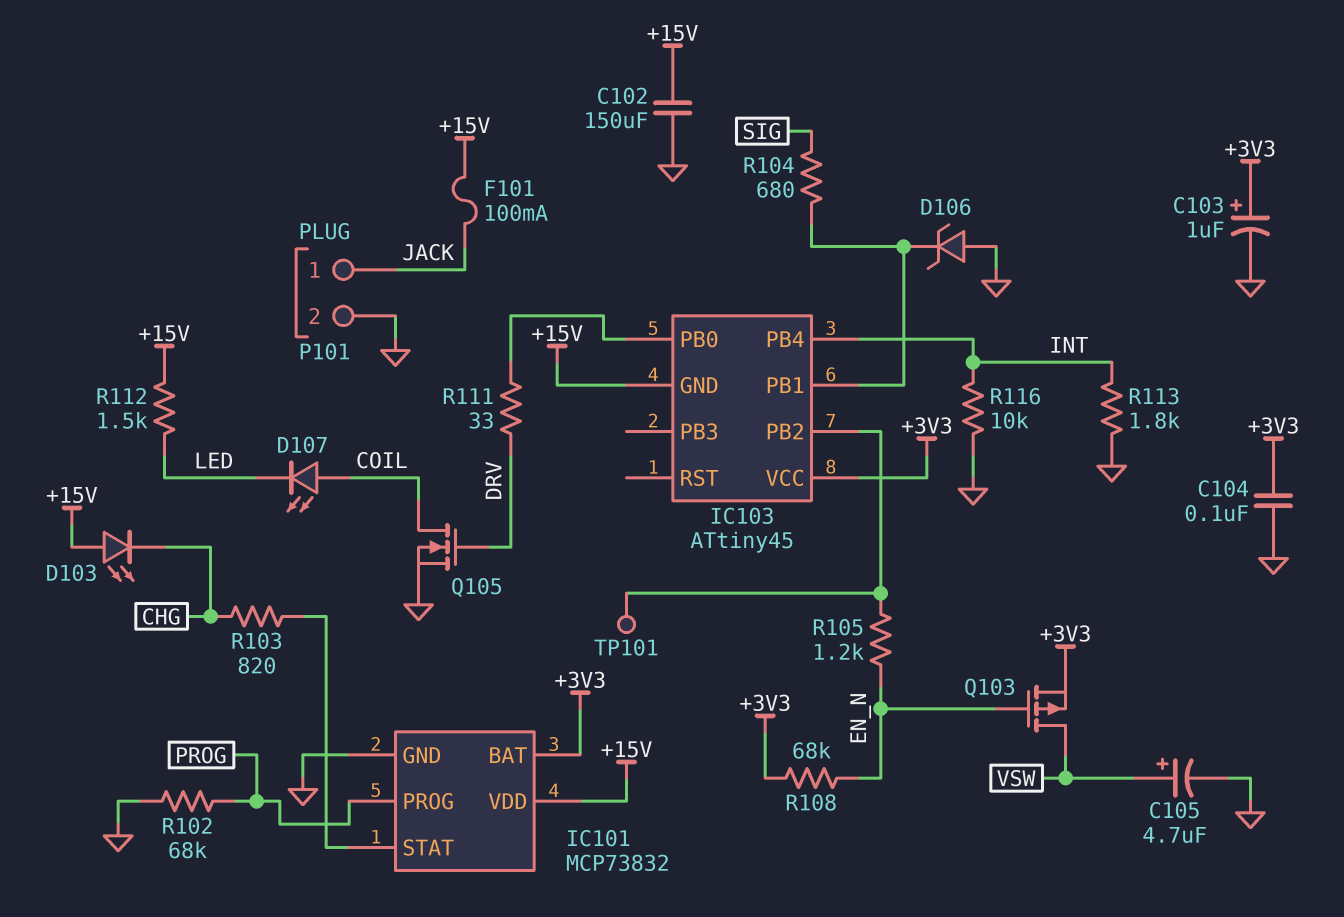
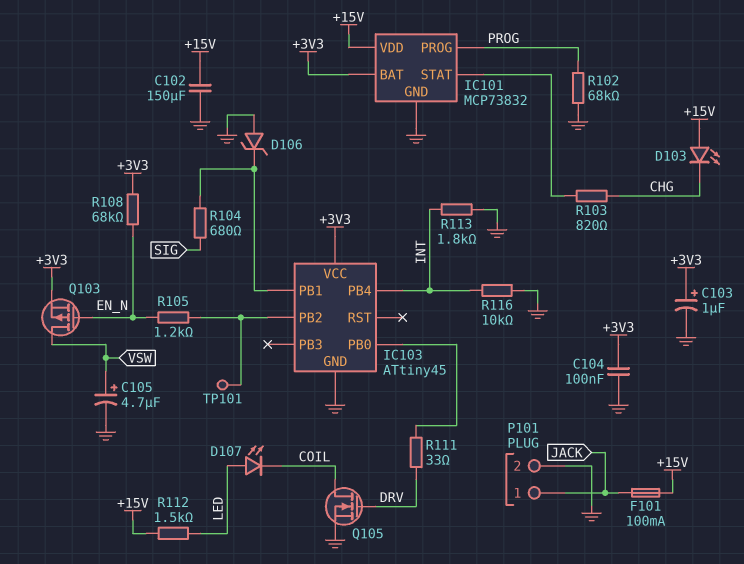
D107: LED (A COIL, K LED) -> LED (A LED, K COIL)
IC103 pin GND: +15V -> GND

